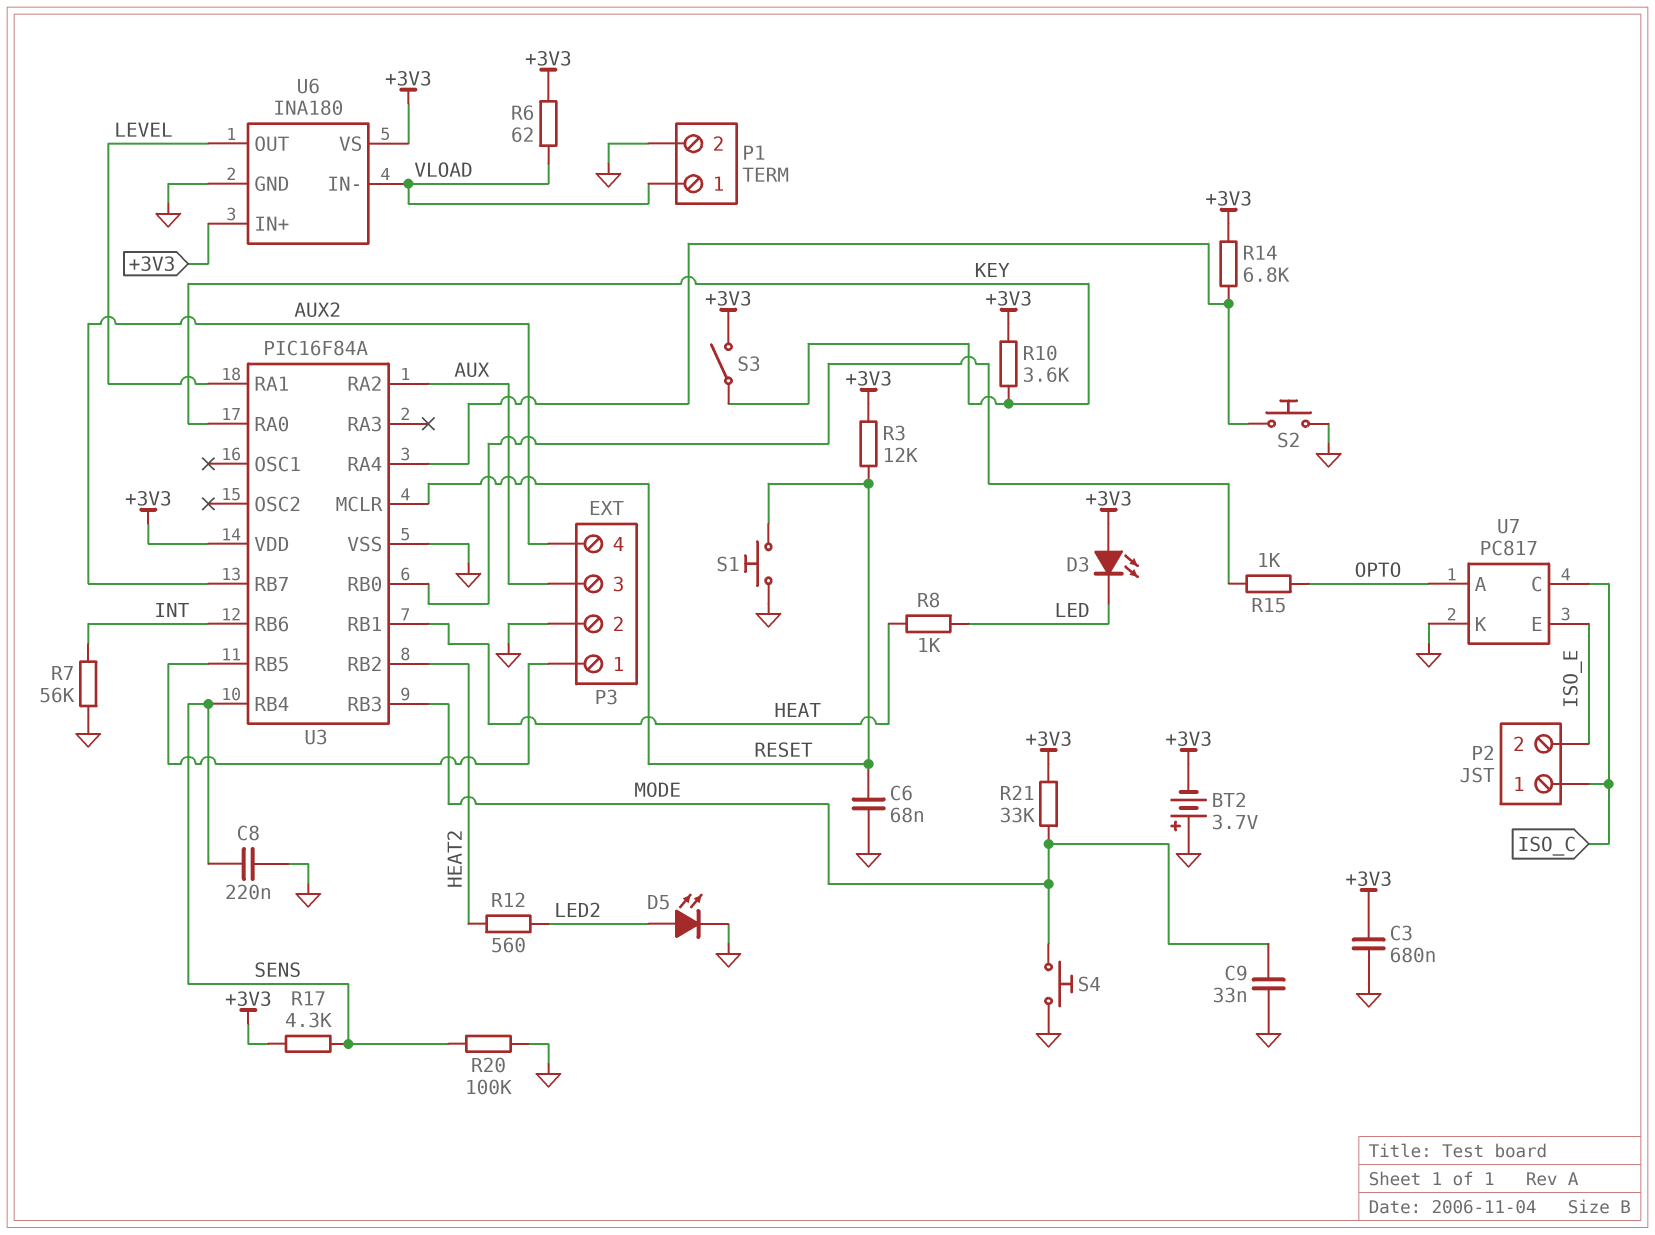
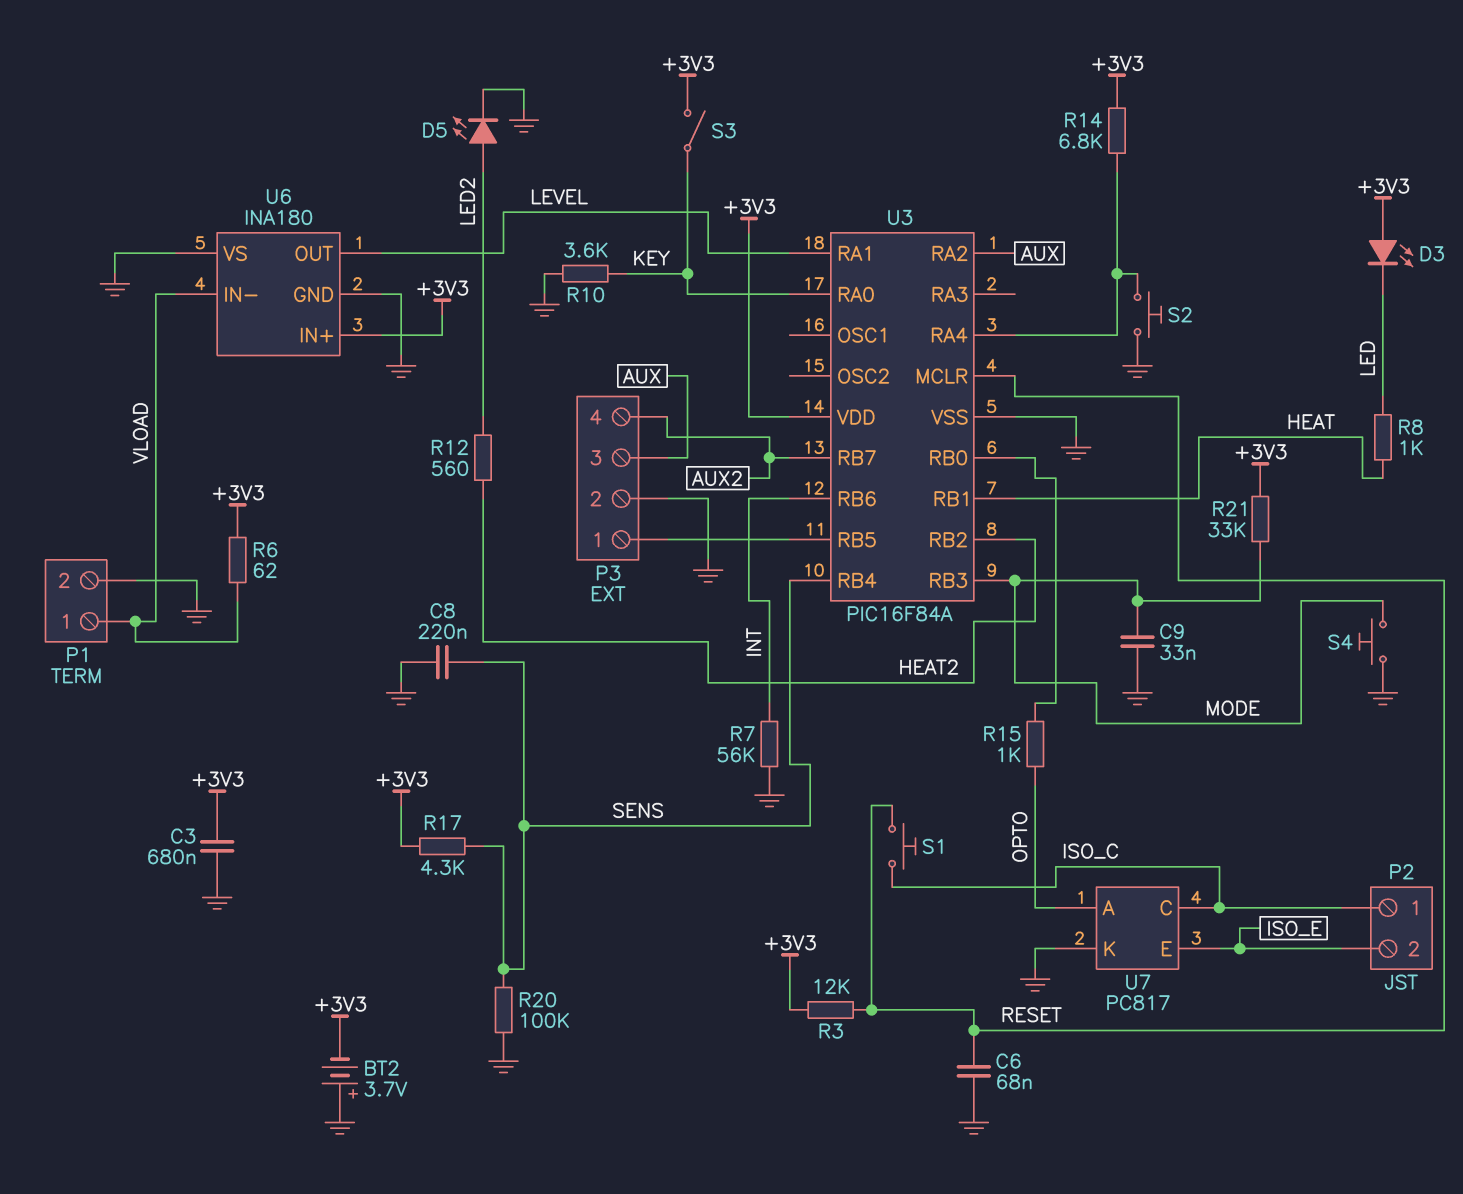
R10: 3.6k (+3V3, KEY) -> 3.6k (GND, KEY)
S1: button (GND, RESET) -> button (ISO_C, RESET)
U6 pin VS: +3V3 -> GND

